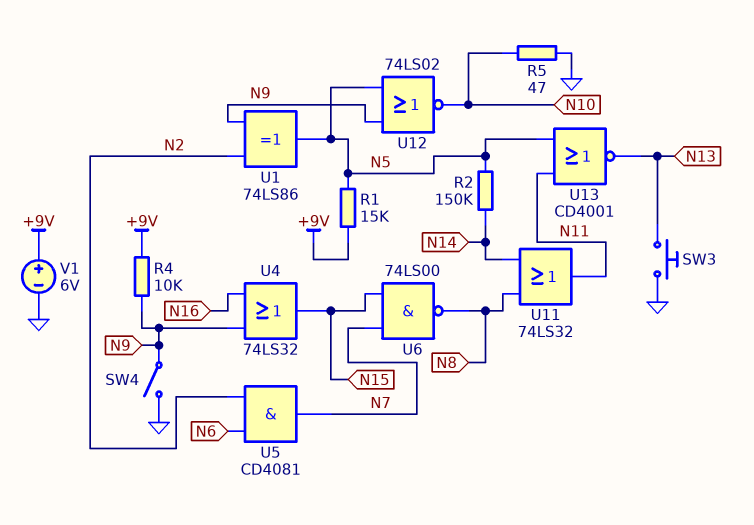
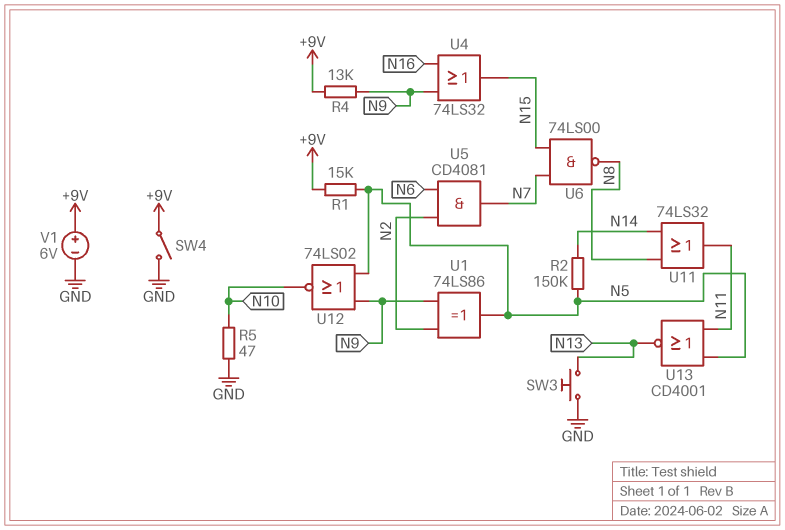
R4: 10k (+9V, N9) -> 13k (+9V, N9)
SW4: switch (GND, N9) -> switch (+9V, GND)

